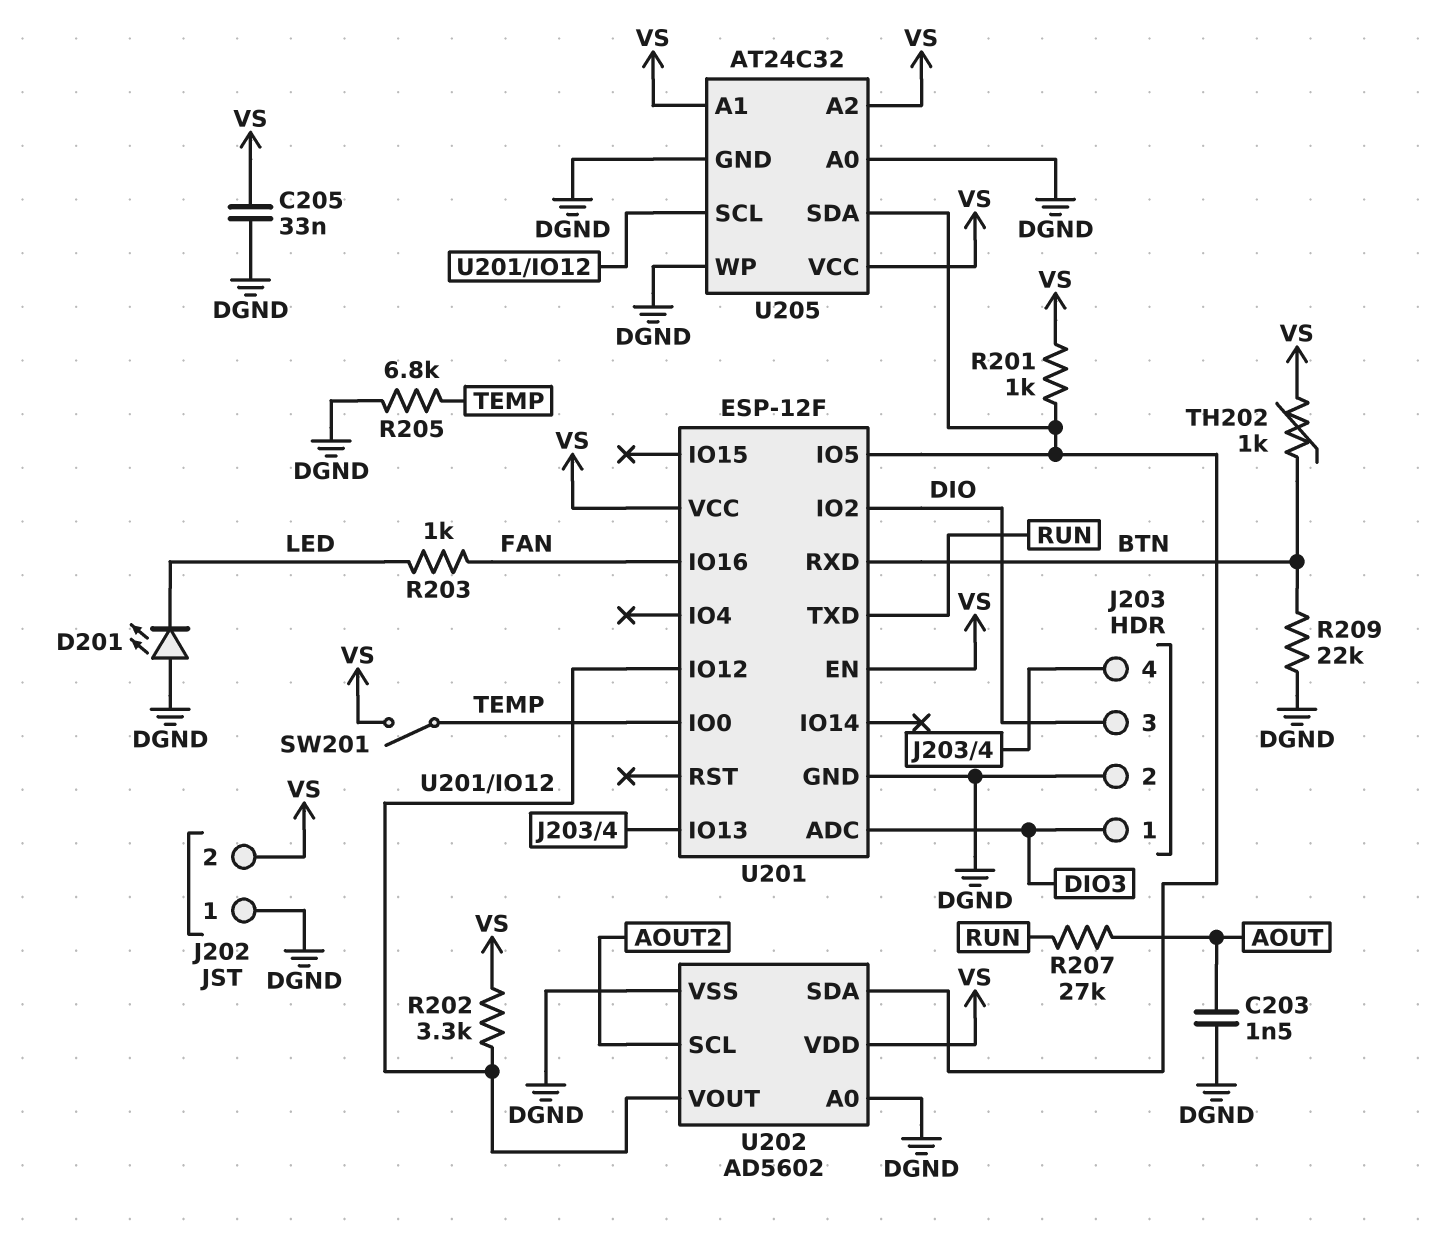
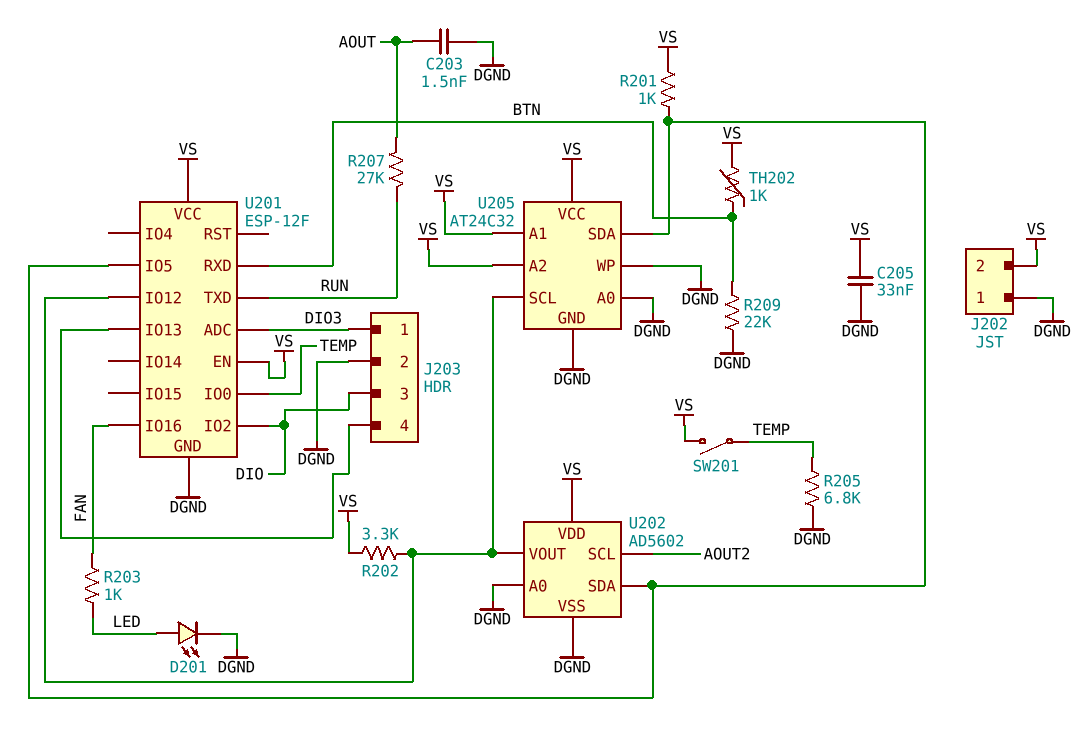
D201: LED (A DGND, K LED) -> LED (A LED, K DGND)

